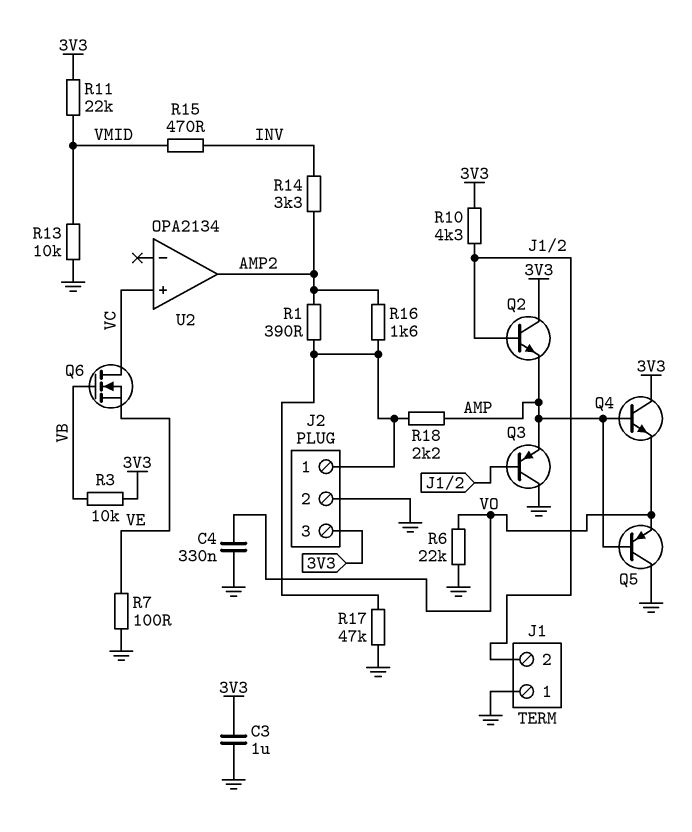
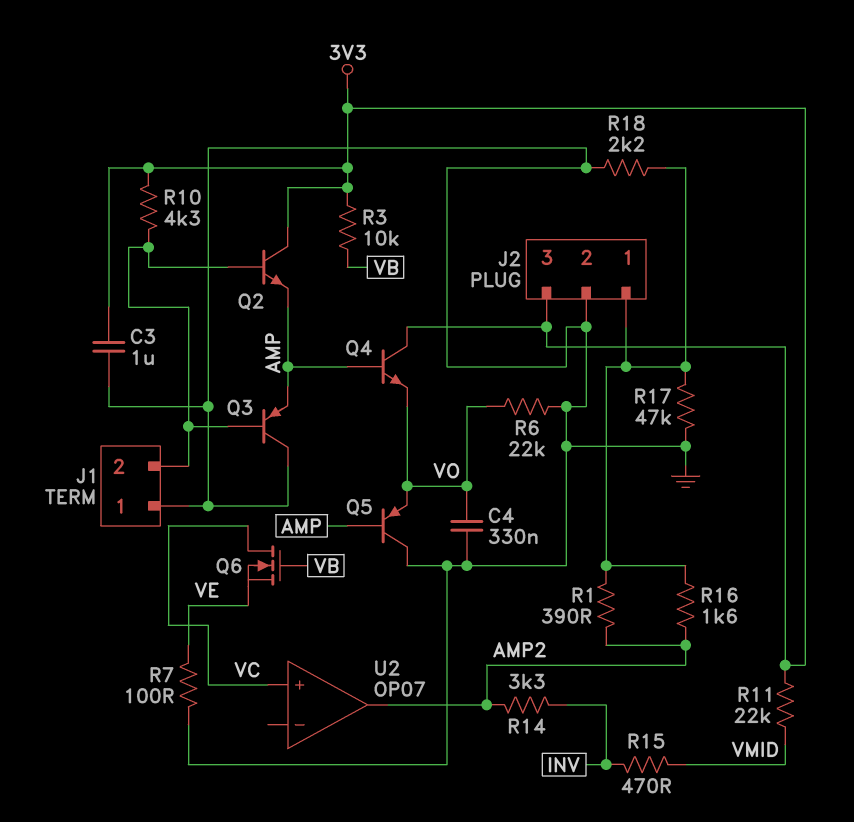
R13: 10k (GND, VMID) -> none
R18: 2.2k (AMP, J2/1) -> 2.2k (GND, J2/1)
U2: OPA2134 -> OP07

